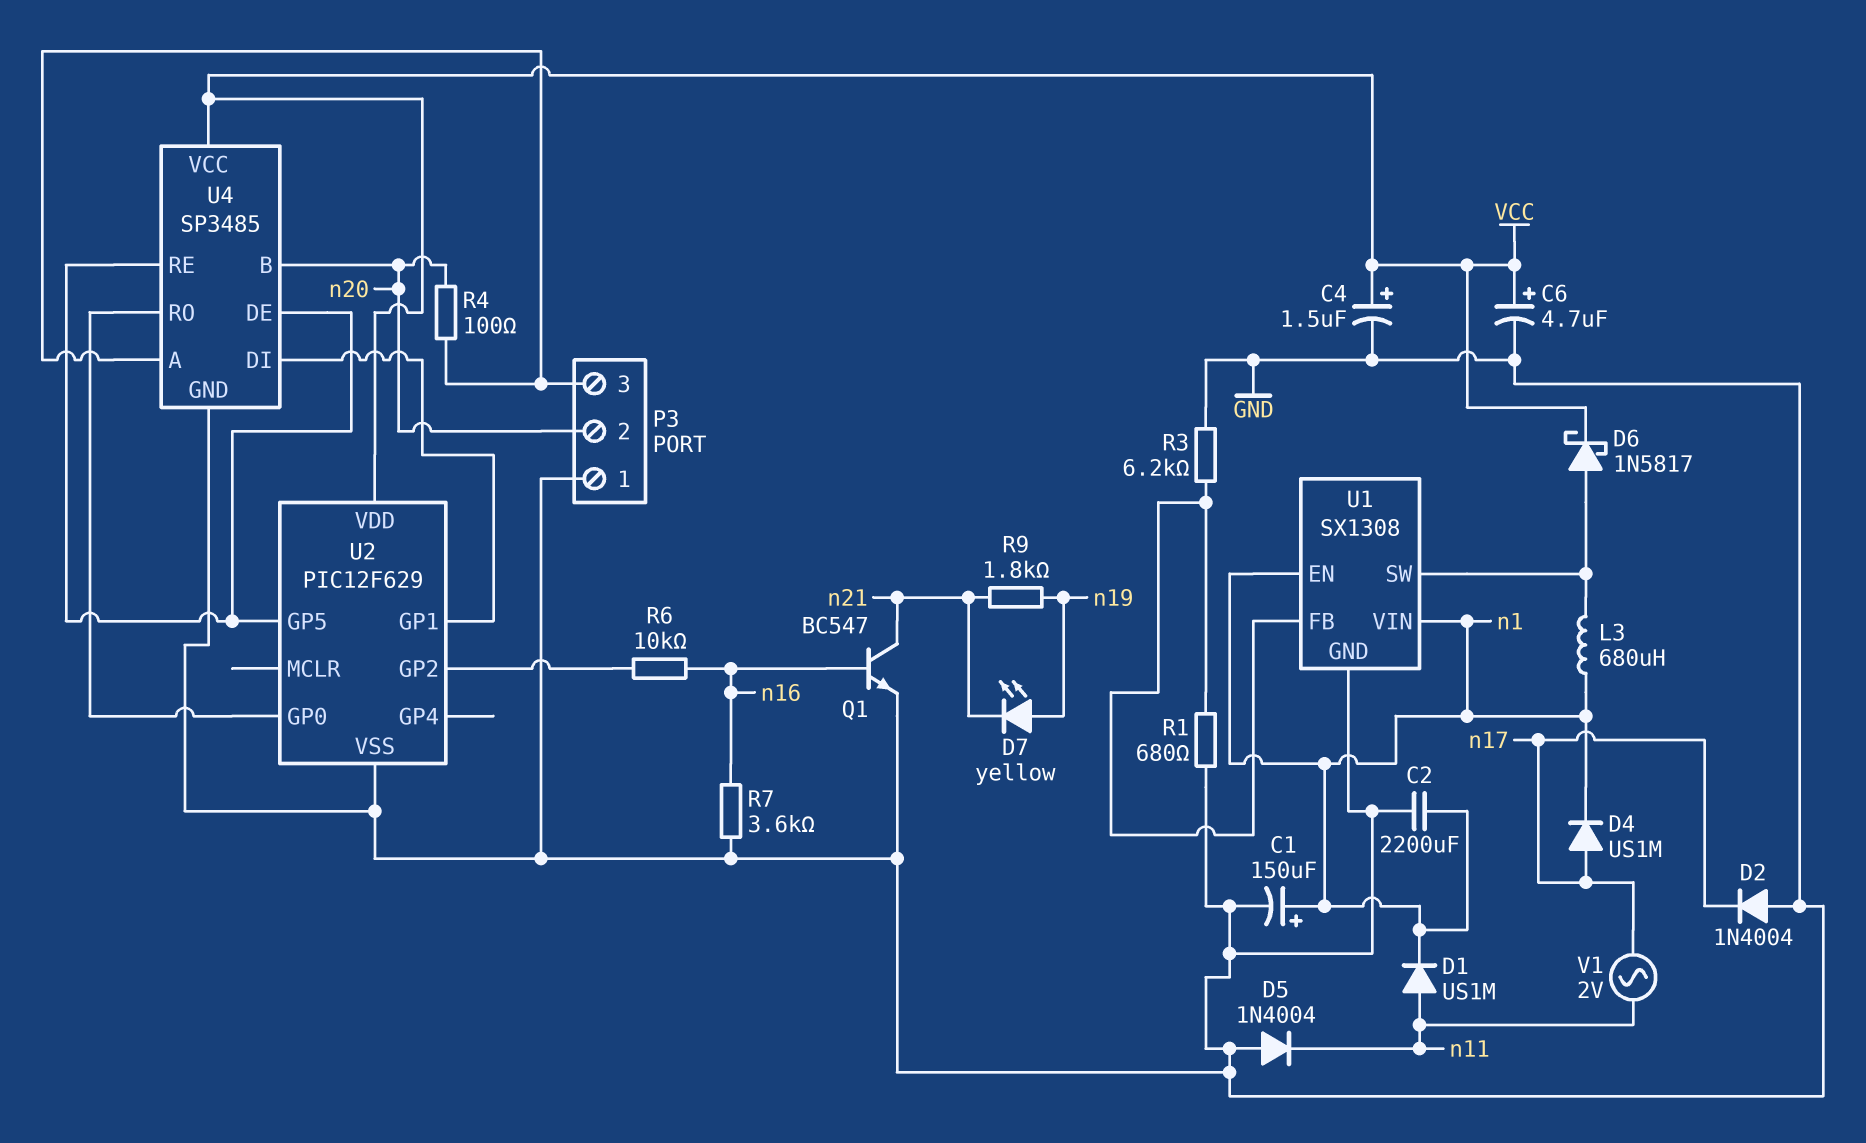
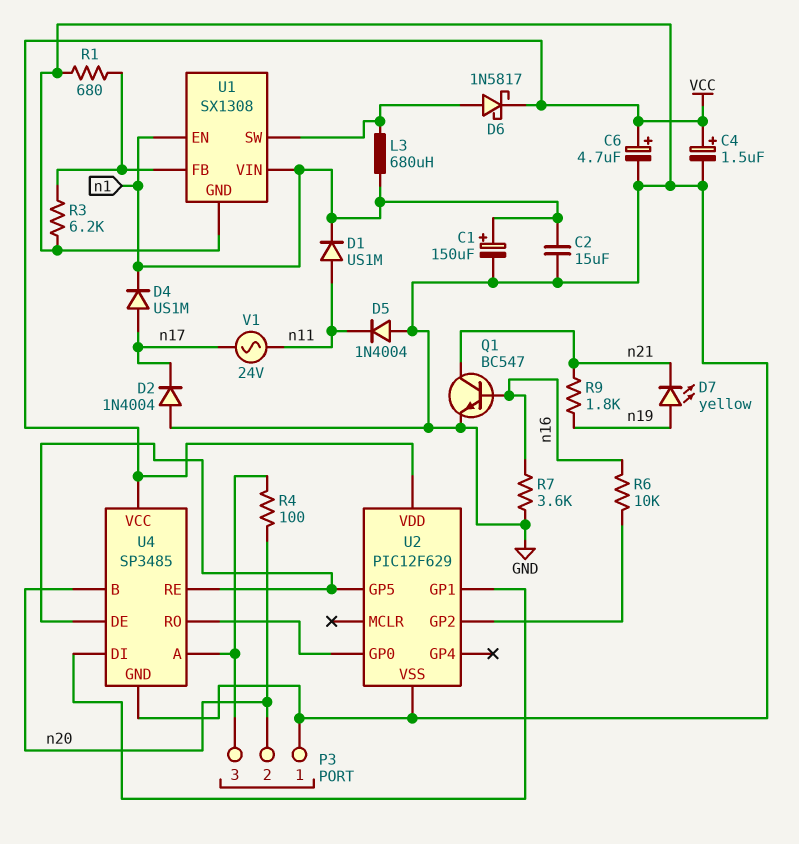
C2: 2200uF (GND, n1) -> 15uF (GND, n1)
V1: AC 2V (n11, n17) -> AC 24V (n11, n17)

